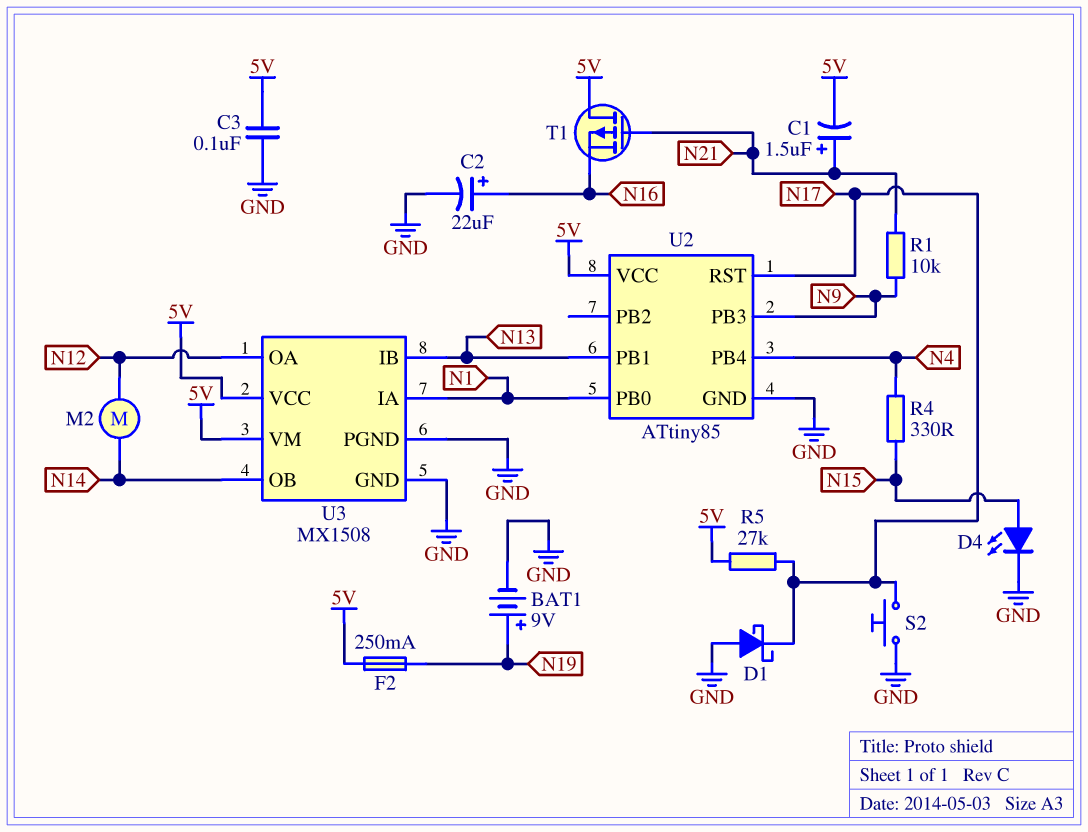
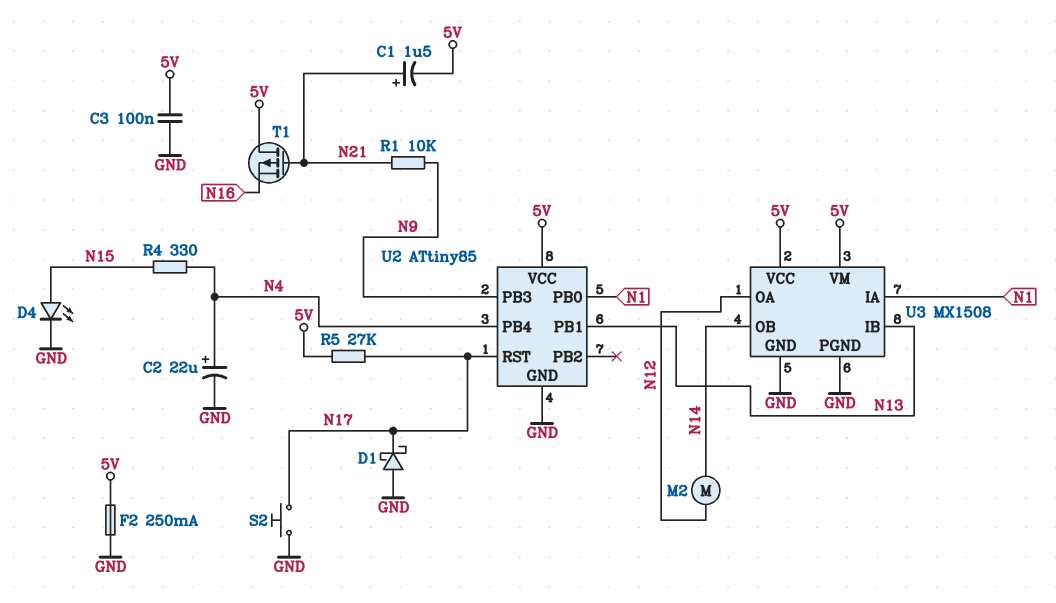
BAT1: 9V (plus N19, minus GND) -> none
C2: 22uF (plus N16, minus GND) -> 22uF (plus N4, minus GND)
F2: 250mA (5V, N19) -> 250mA (5V, GND)

